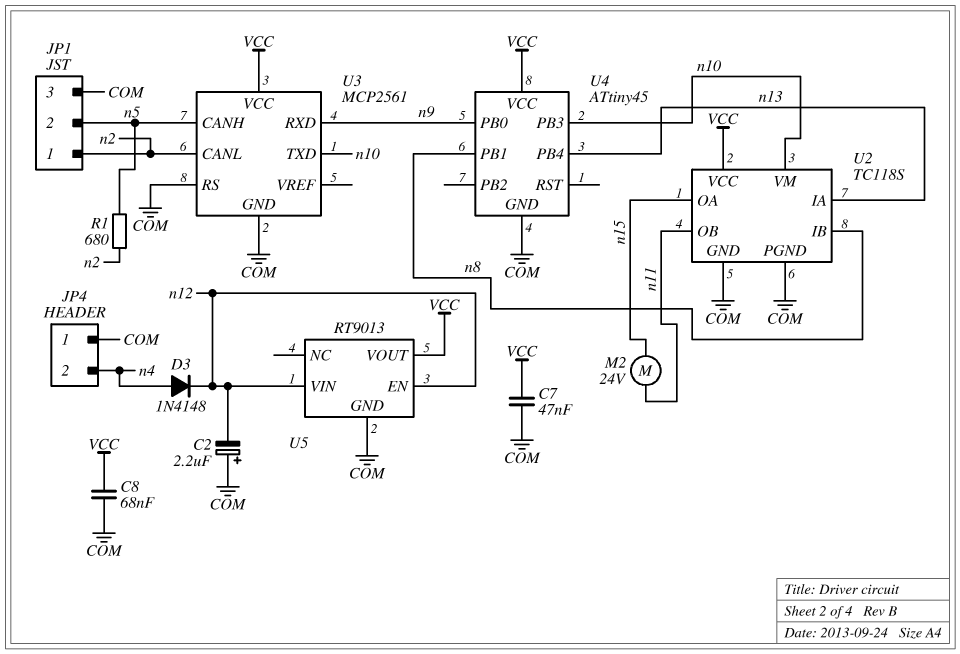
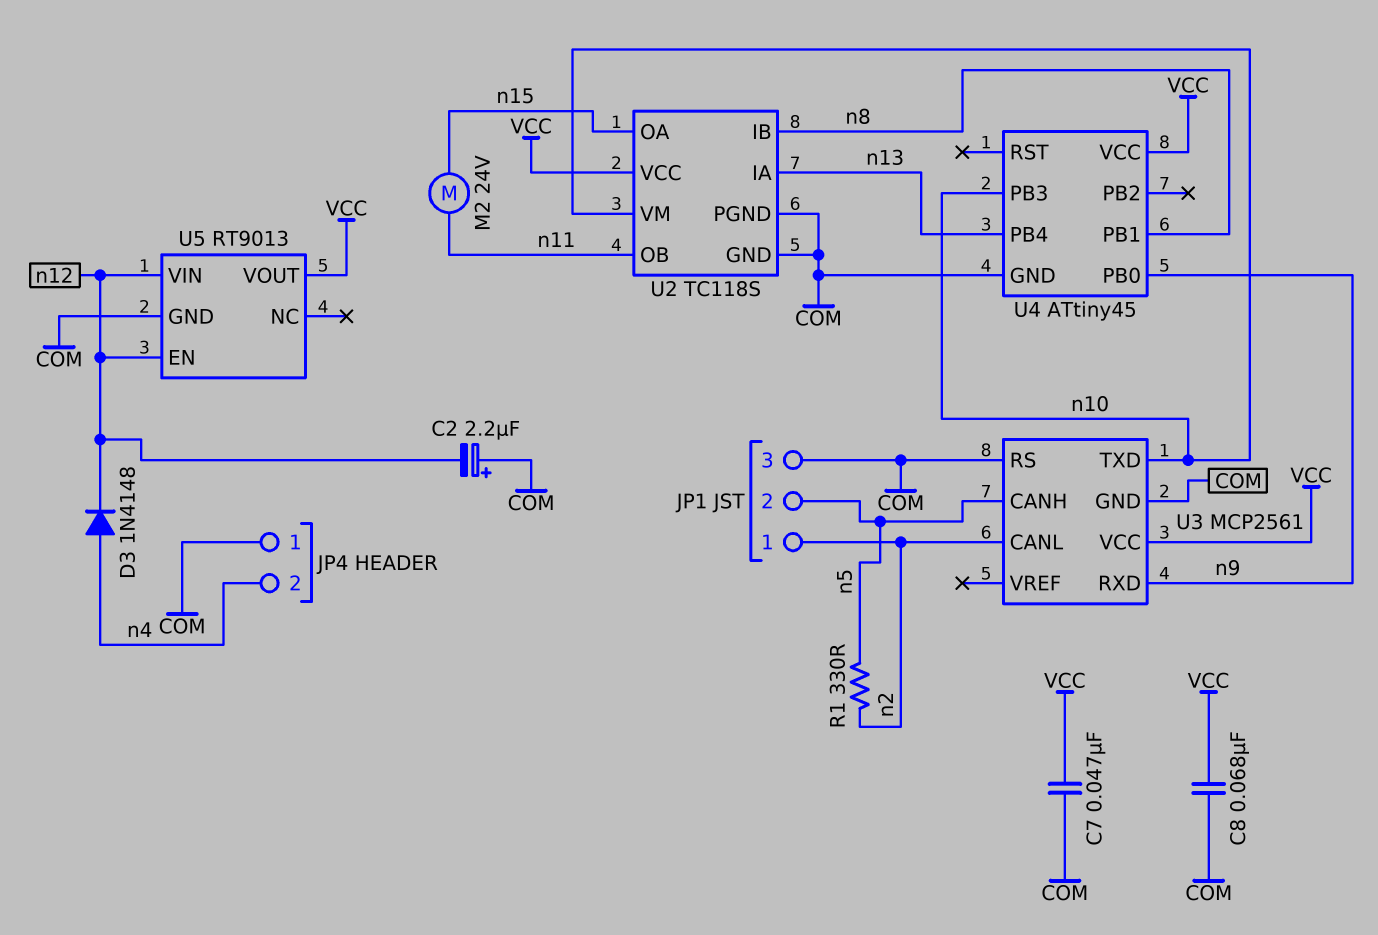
R1: 680 (n2, n5) -> 330 (n2, n5)

